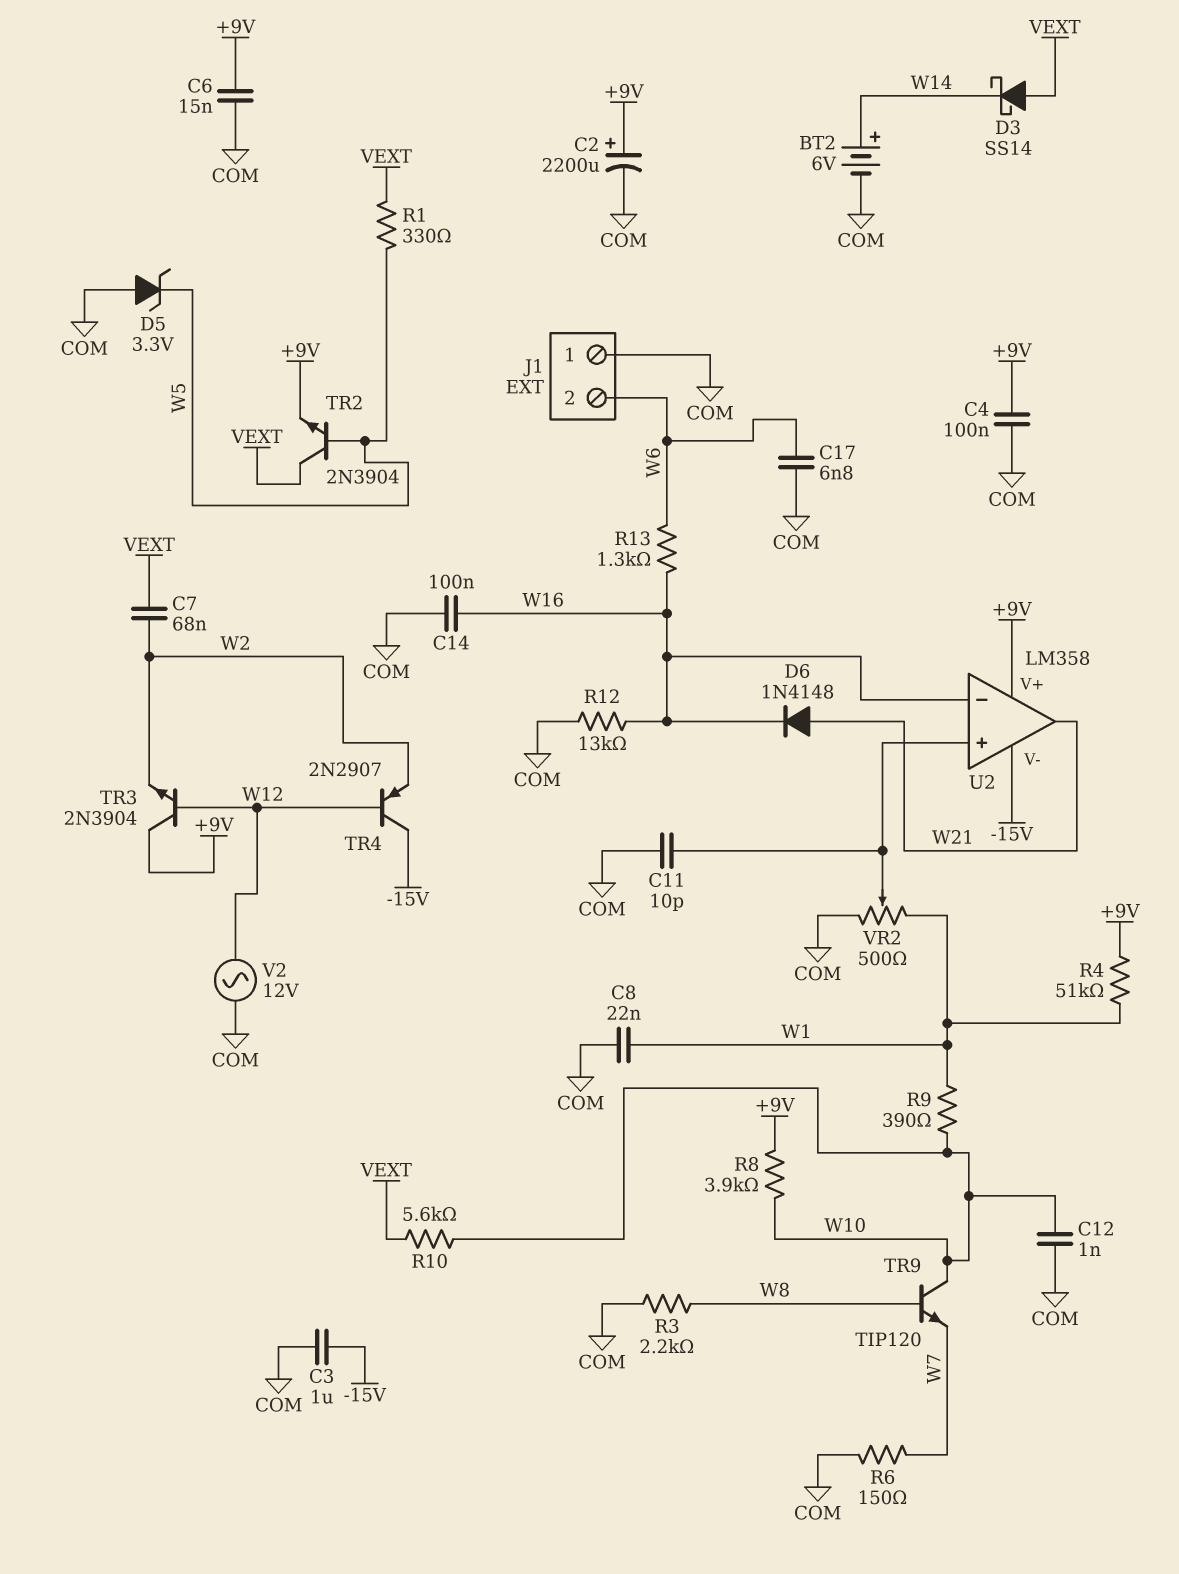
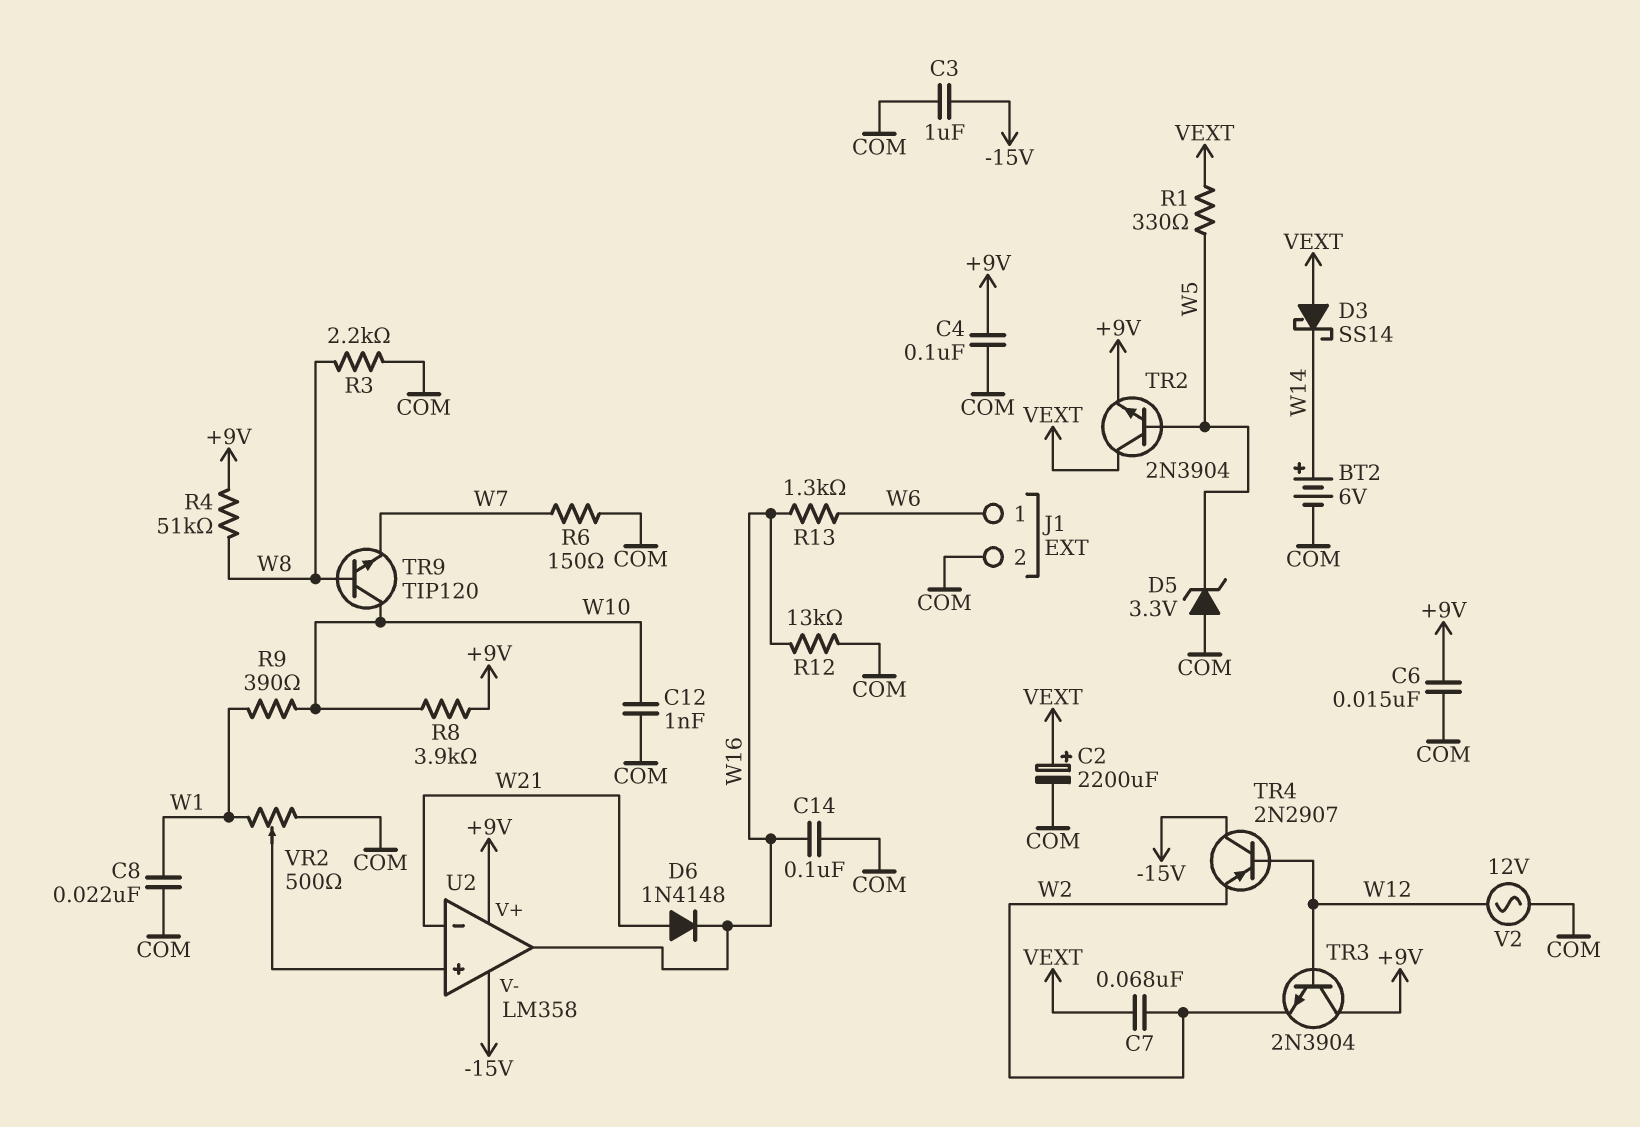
C2: 2200uF (plus +9V, minus COM) -> 2200uF (plus VEXT, minus COM)
C11: 10pF (COM, U2/in+) -> none
C17: 6.8nF (COM, W6) -> none
J1 pin 1: COM -> W6
J1 pin 2: W6 -> COM
R4: 51k (+9V, W1) -> 51k (+9V, W8)
R10: 5.6k (VEXT, W10) -> none
U2 pin in-: W16 -> W21
U2 pin out: W21 -> W16

